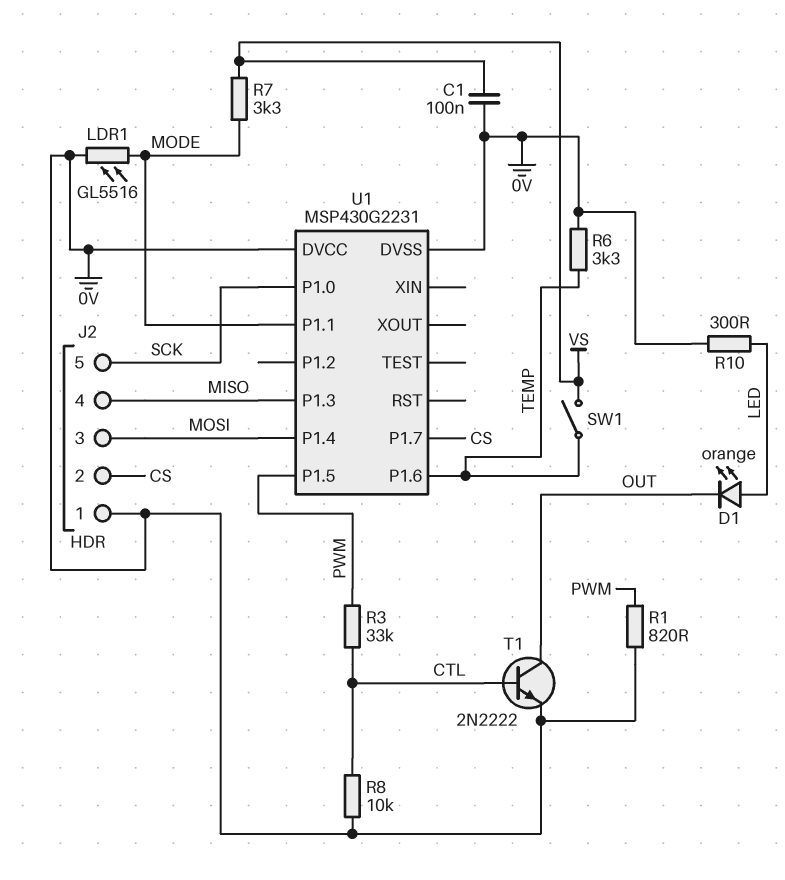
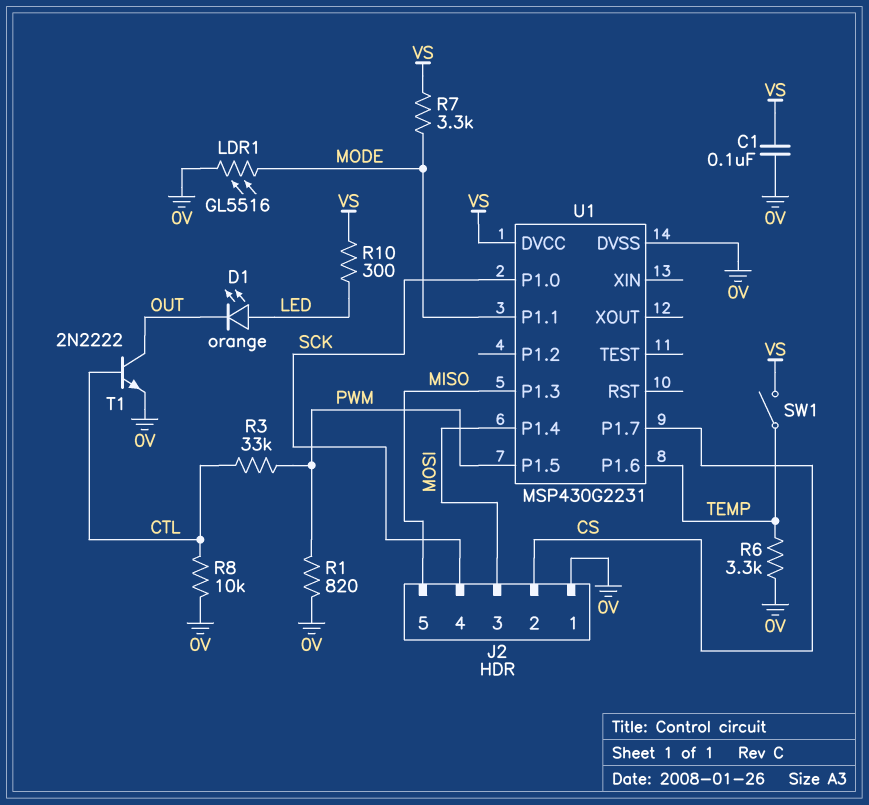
J2 pin 4: MISO -> SCK
J2 pin 5: SCK -> MISO
R10: 300 (0V, LED) -> 300 (LED, VS)
U1 pin DVCC: 0V -> VS

